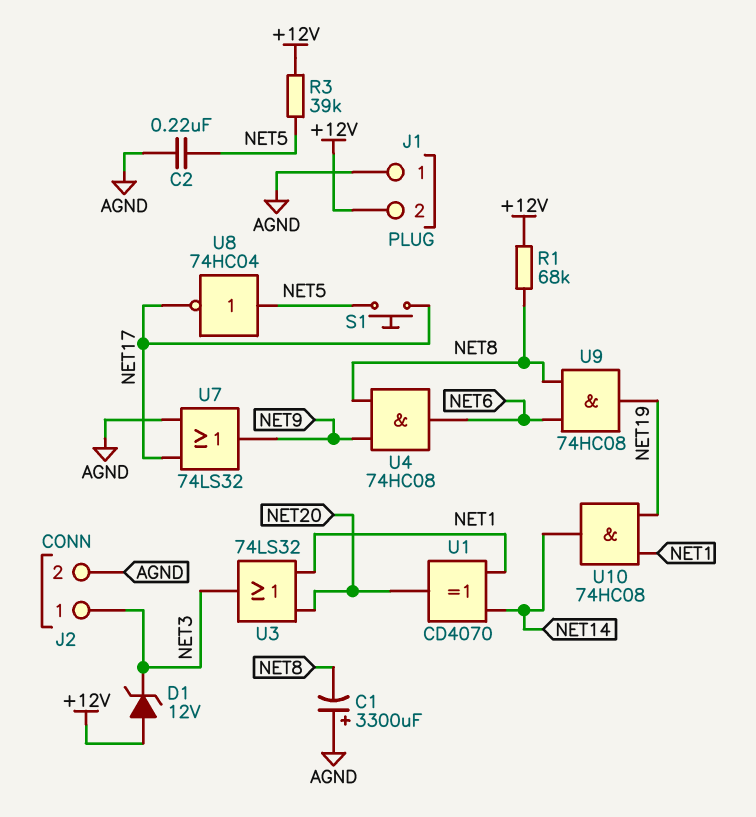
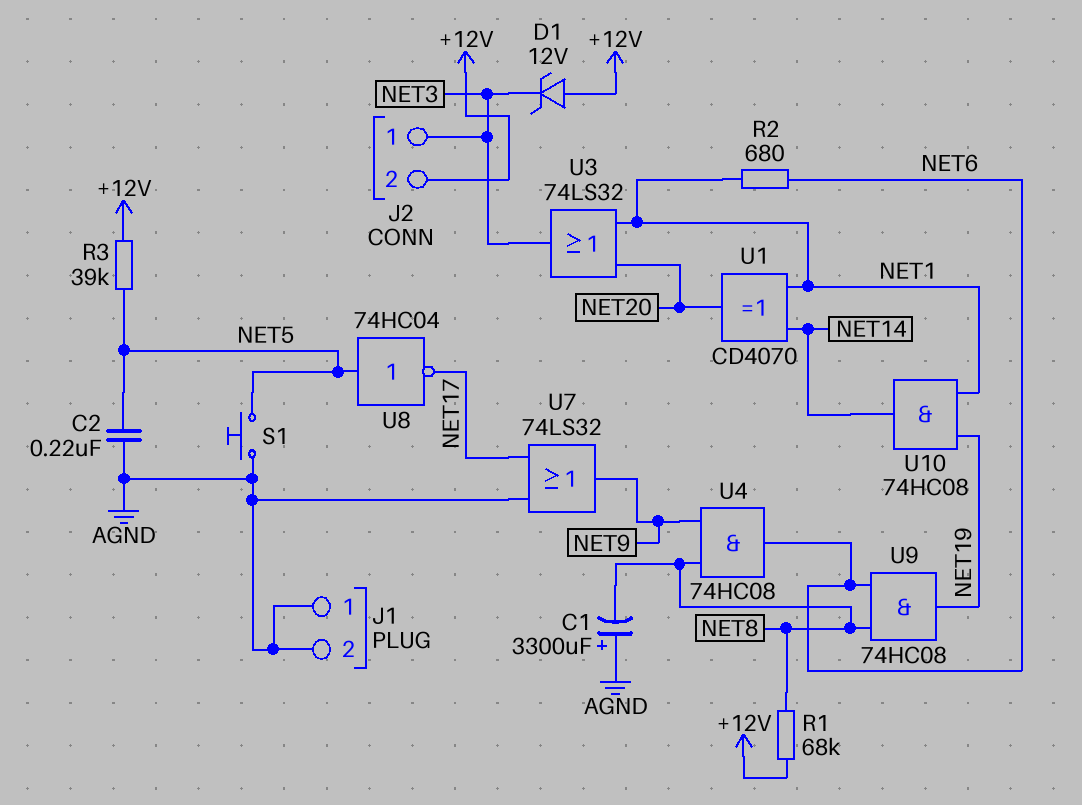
J1 pin 2: +12V -> AGND
J2 pin 2: AGND -> +12V
R2: none -> 680 (NET1, NET6)
S1: button (NET5, NET17) -> button (AGND, NET5)

